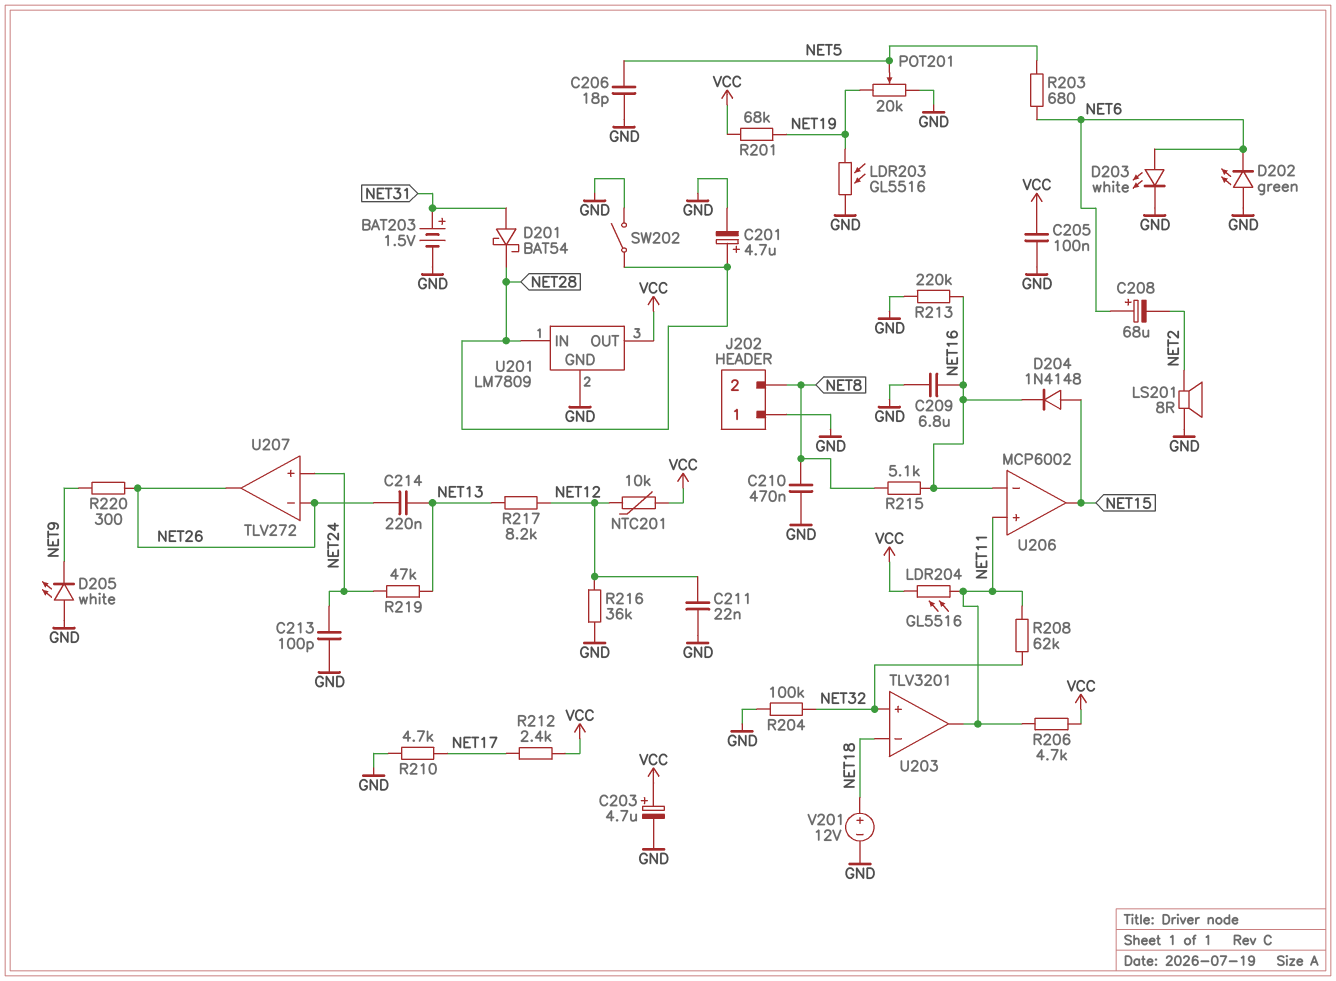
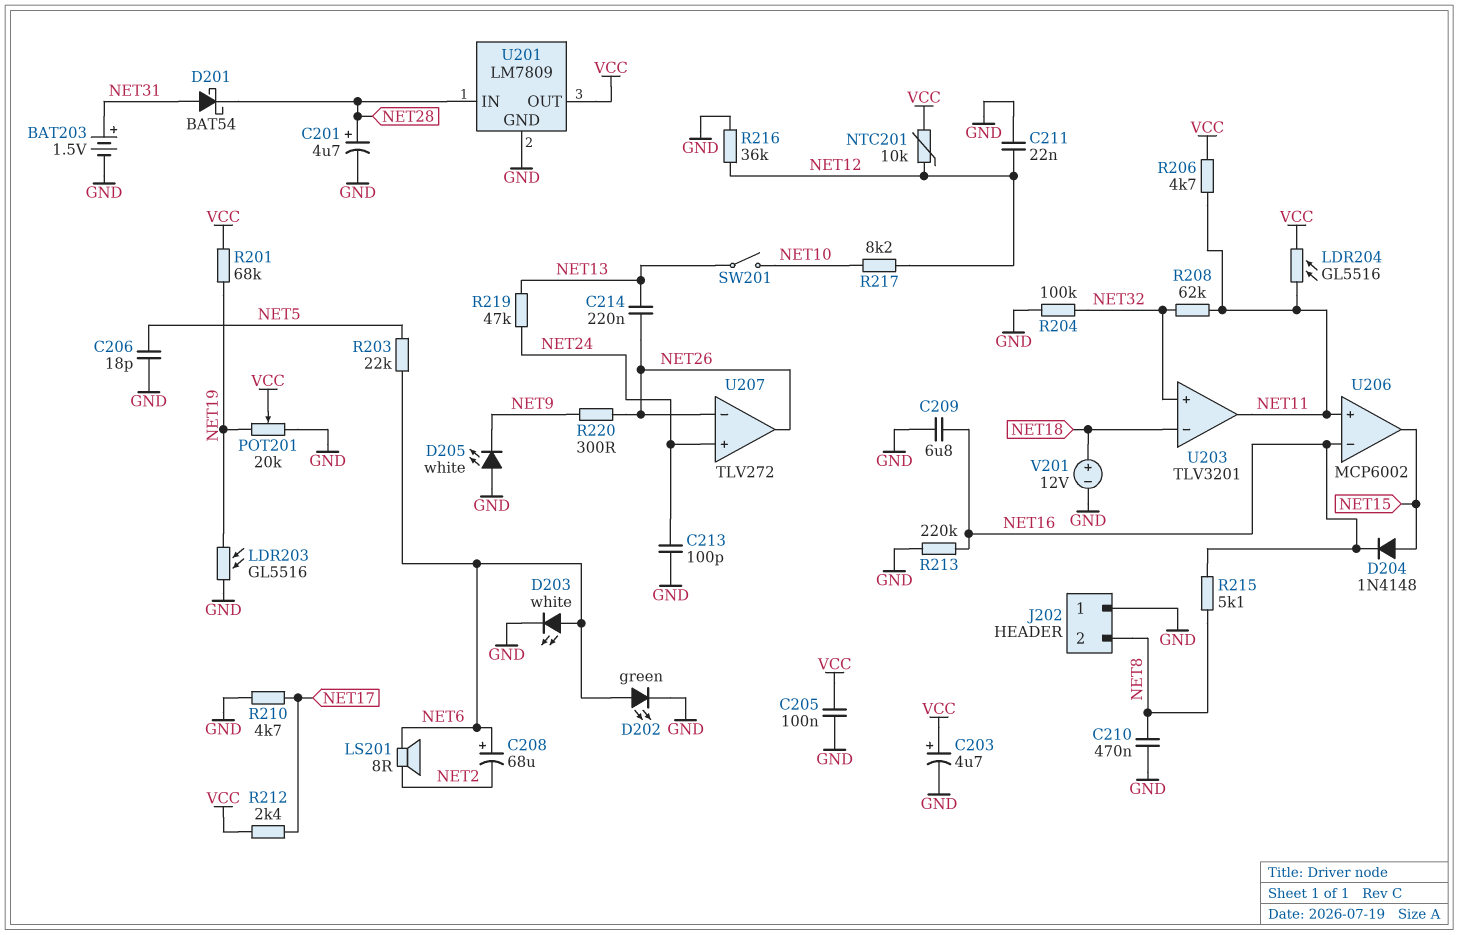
D202: LED green (A GND, K NET6) -> LED green (A NET6, K GND)
LS201: speaker 8R (GND, NET2) -> speaker 8R (NET2, NET6)
POT201: 20k (GND, NET19, wiper NET5) -> 20k (GND, NET19, wiper VCC)
R203: 680 (NET5, NET6) -> 22k (NET5, NET6)
R217: 8.2k (NET12, NET13) -> 8.2k (NET10, NET12)
SW201: none -> switch (NET10, NET13)
SW202: switch (GND, NET28) -> none

